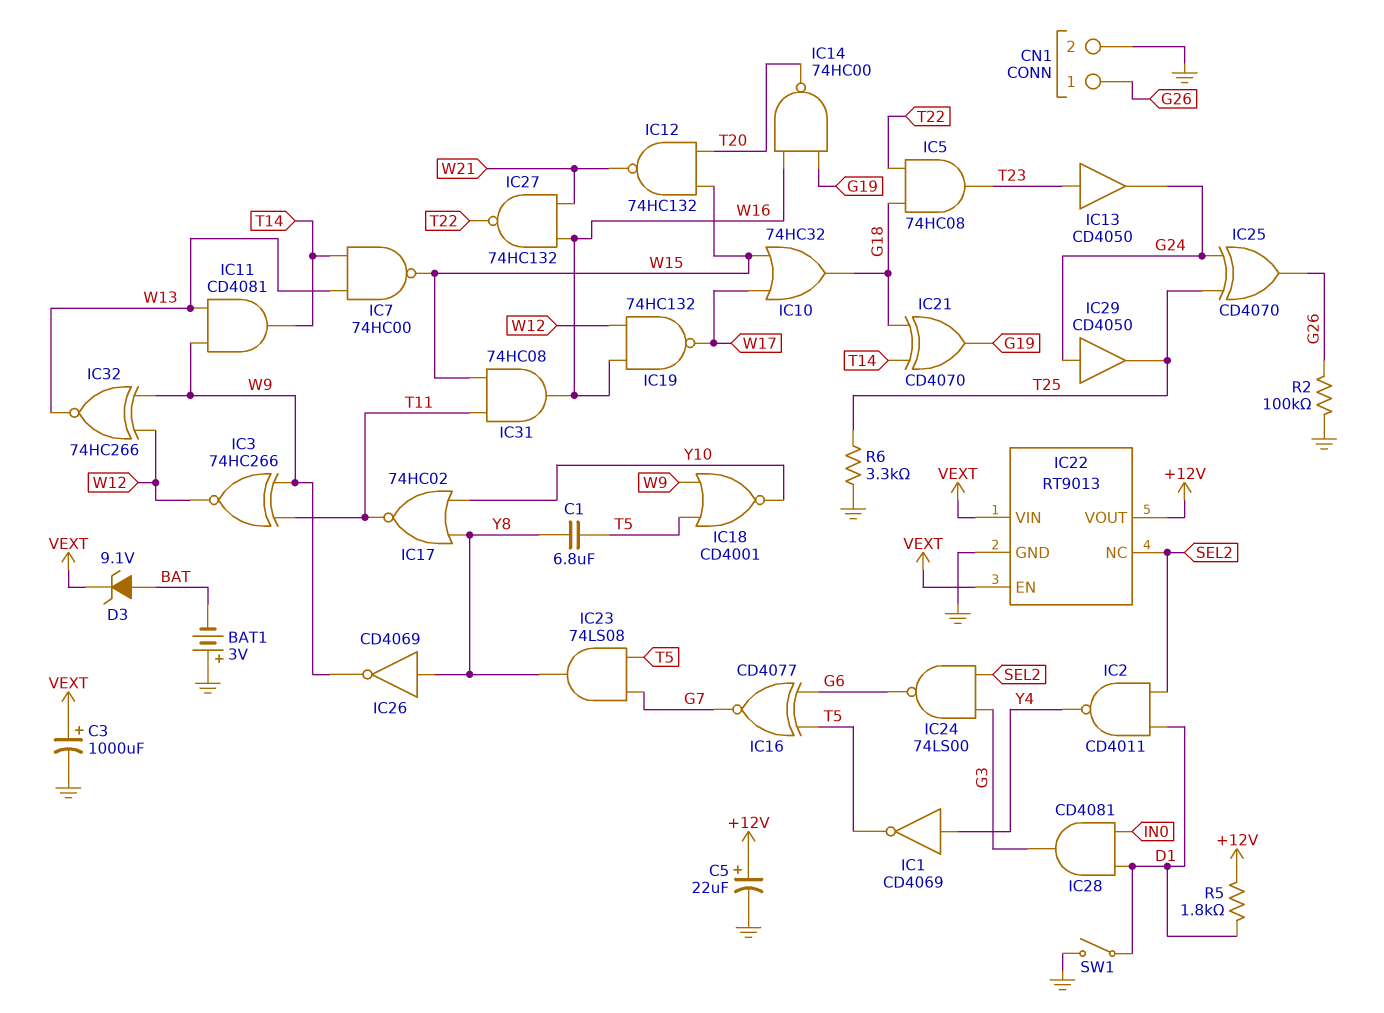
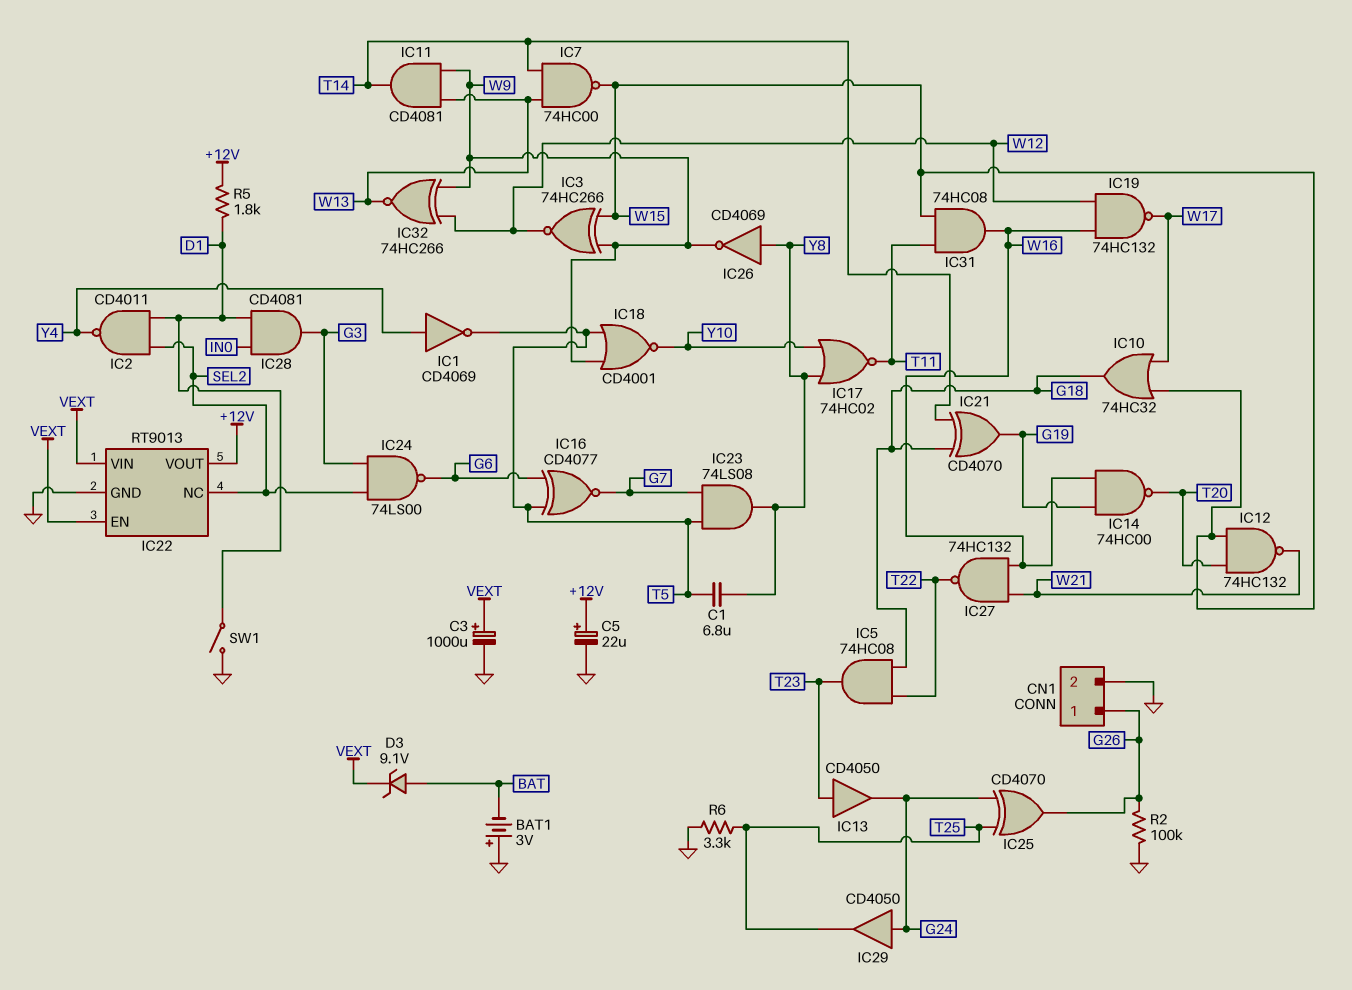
IC3: XNOR 74HC266 (in T11, in W9, out W12) -> XNOR 74HC266 (in W9, in W15, out W12)

